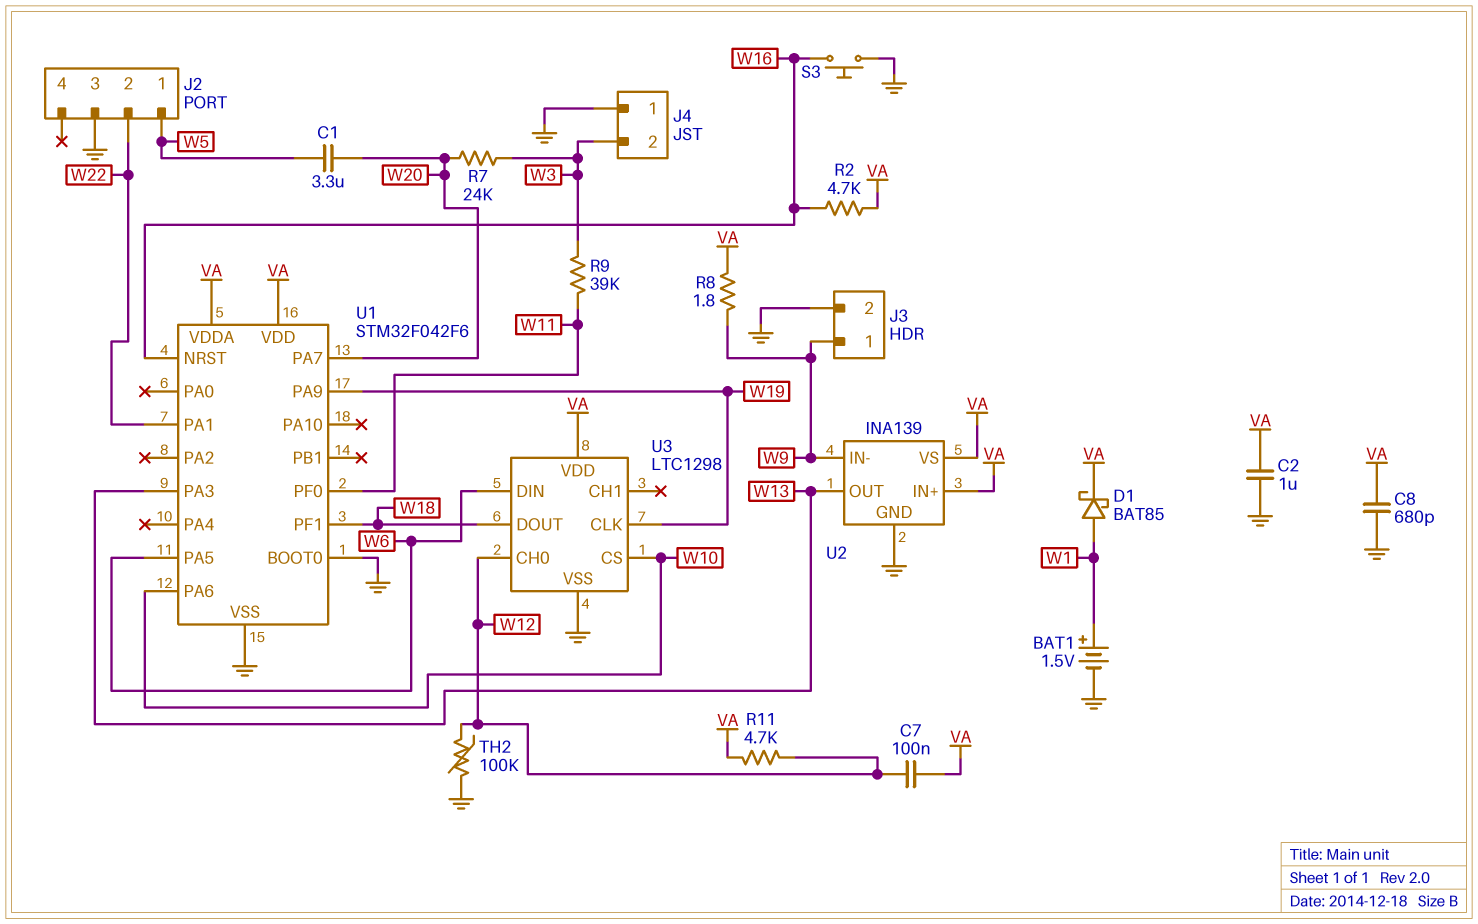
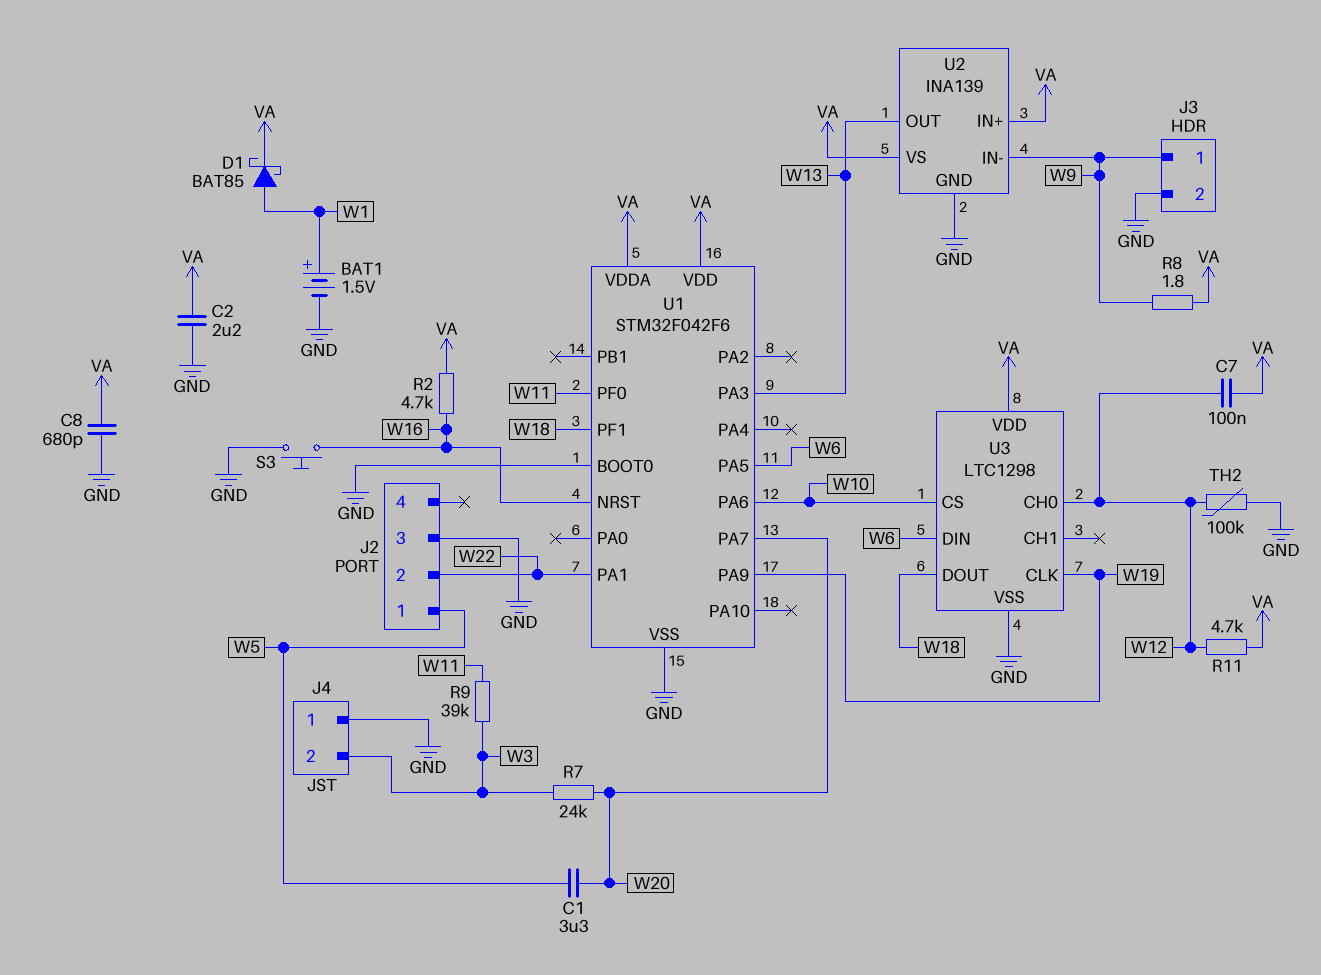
C2: 1uF (GND, VA) -> 2.2uF (GND, VA)

